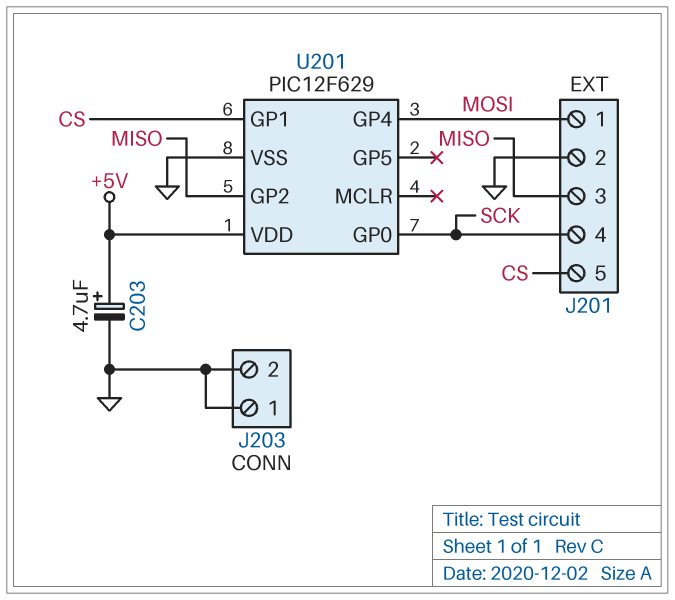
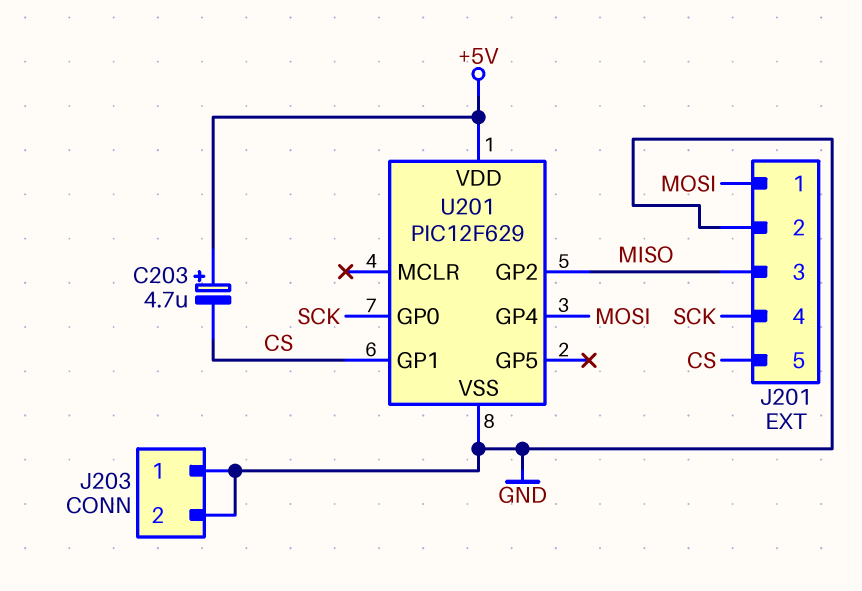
C203: 4.7uF (plus +5V, minus GND) -> 4.7uF (plus +5V, minus CS)

